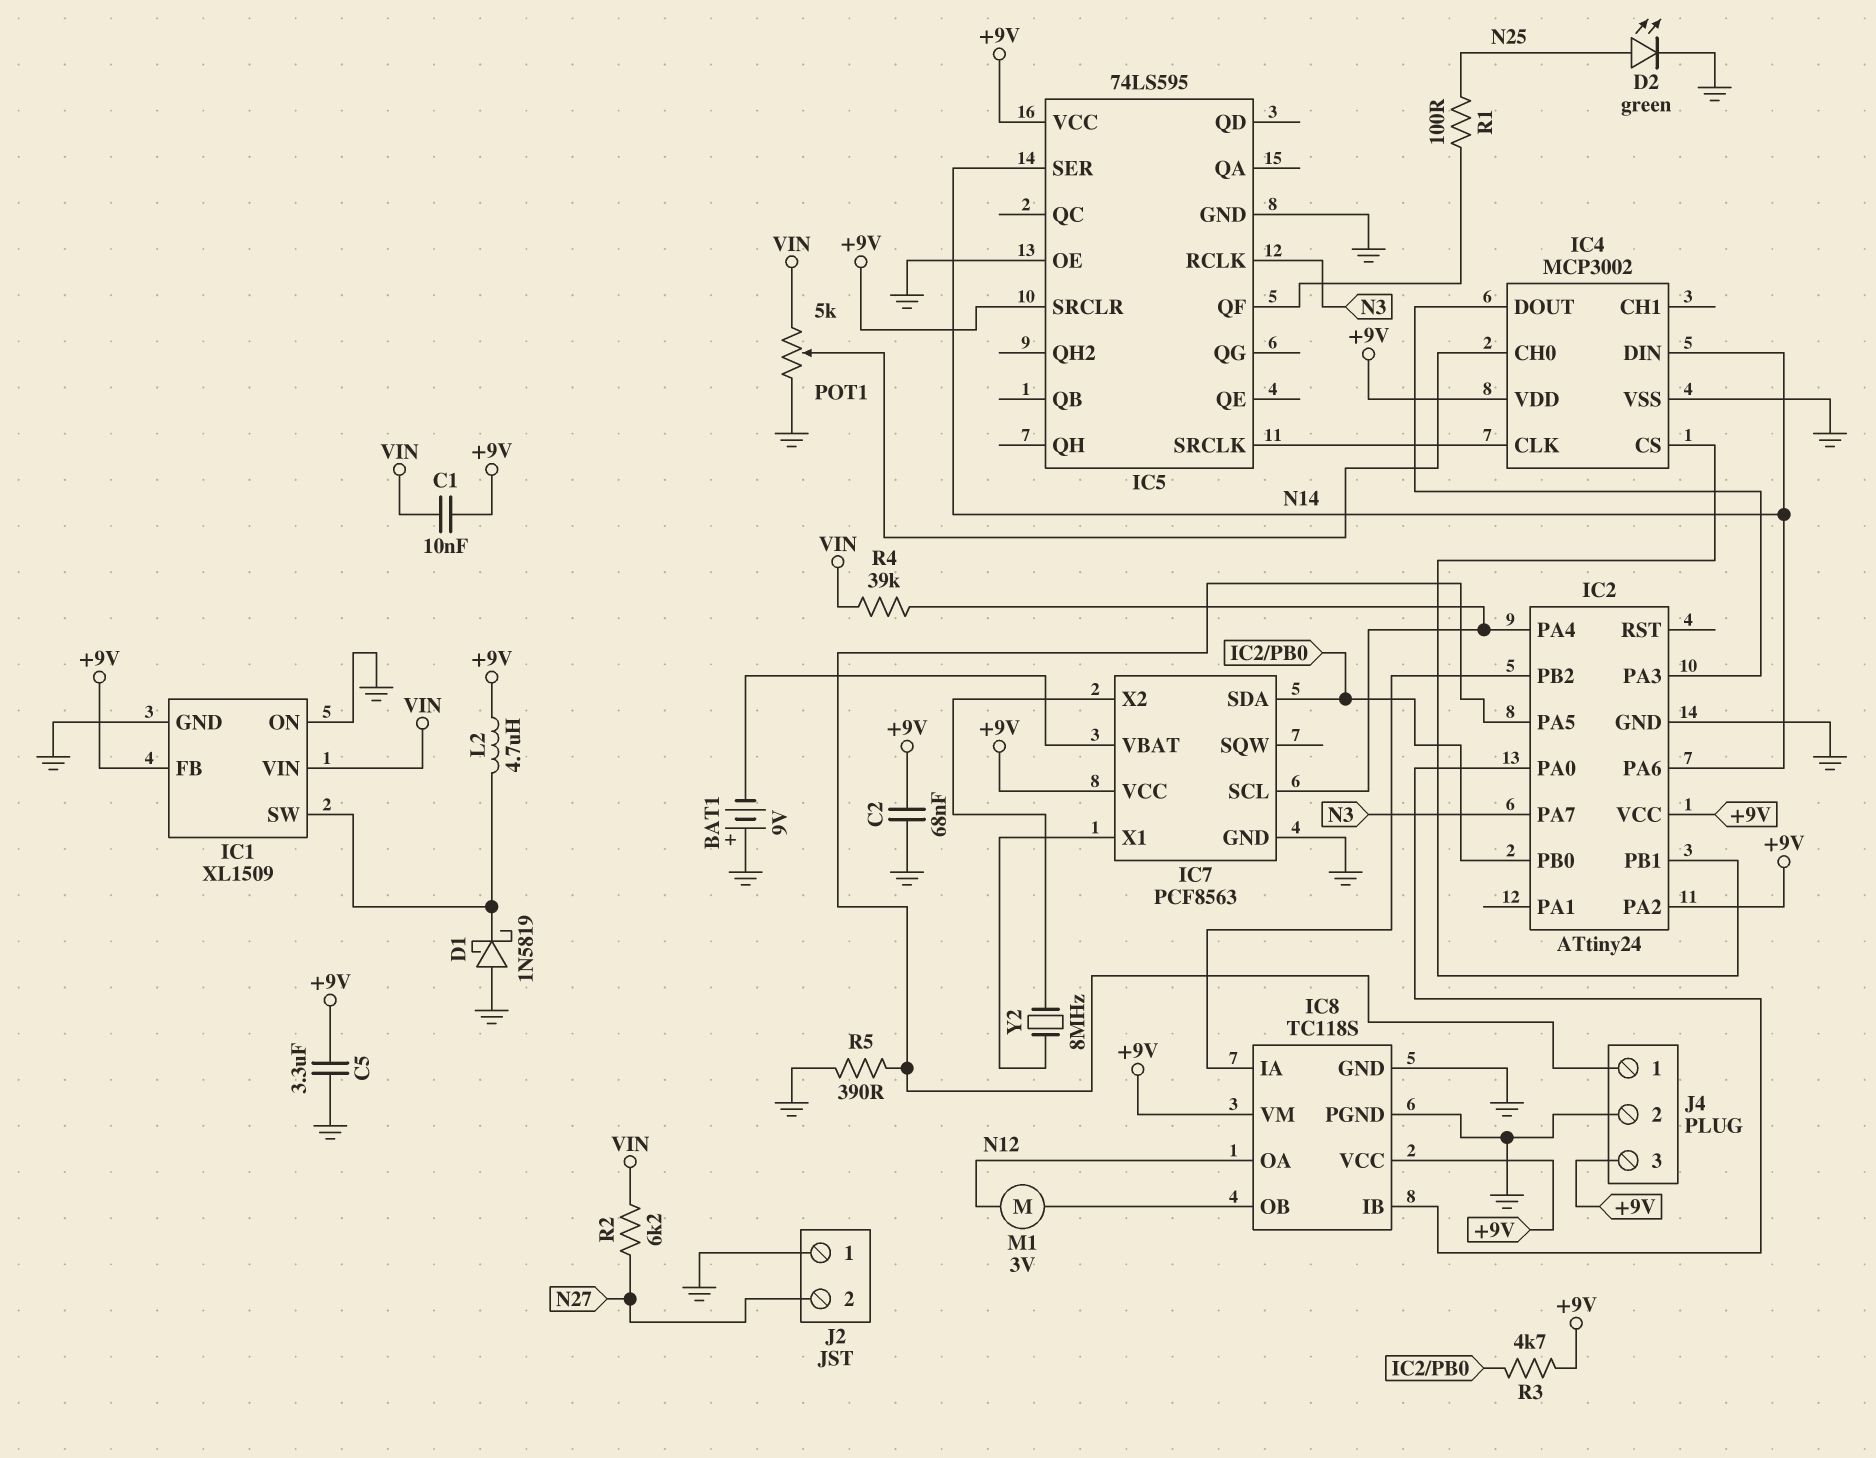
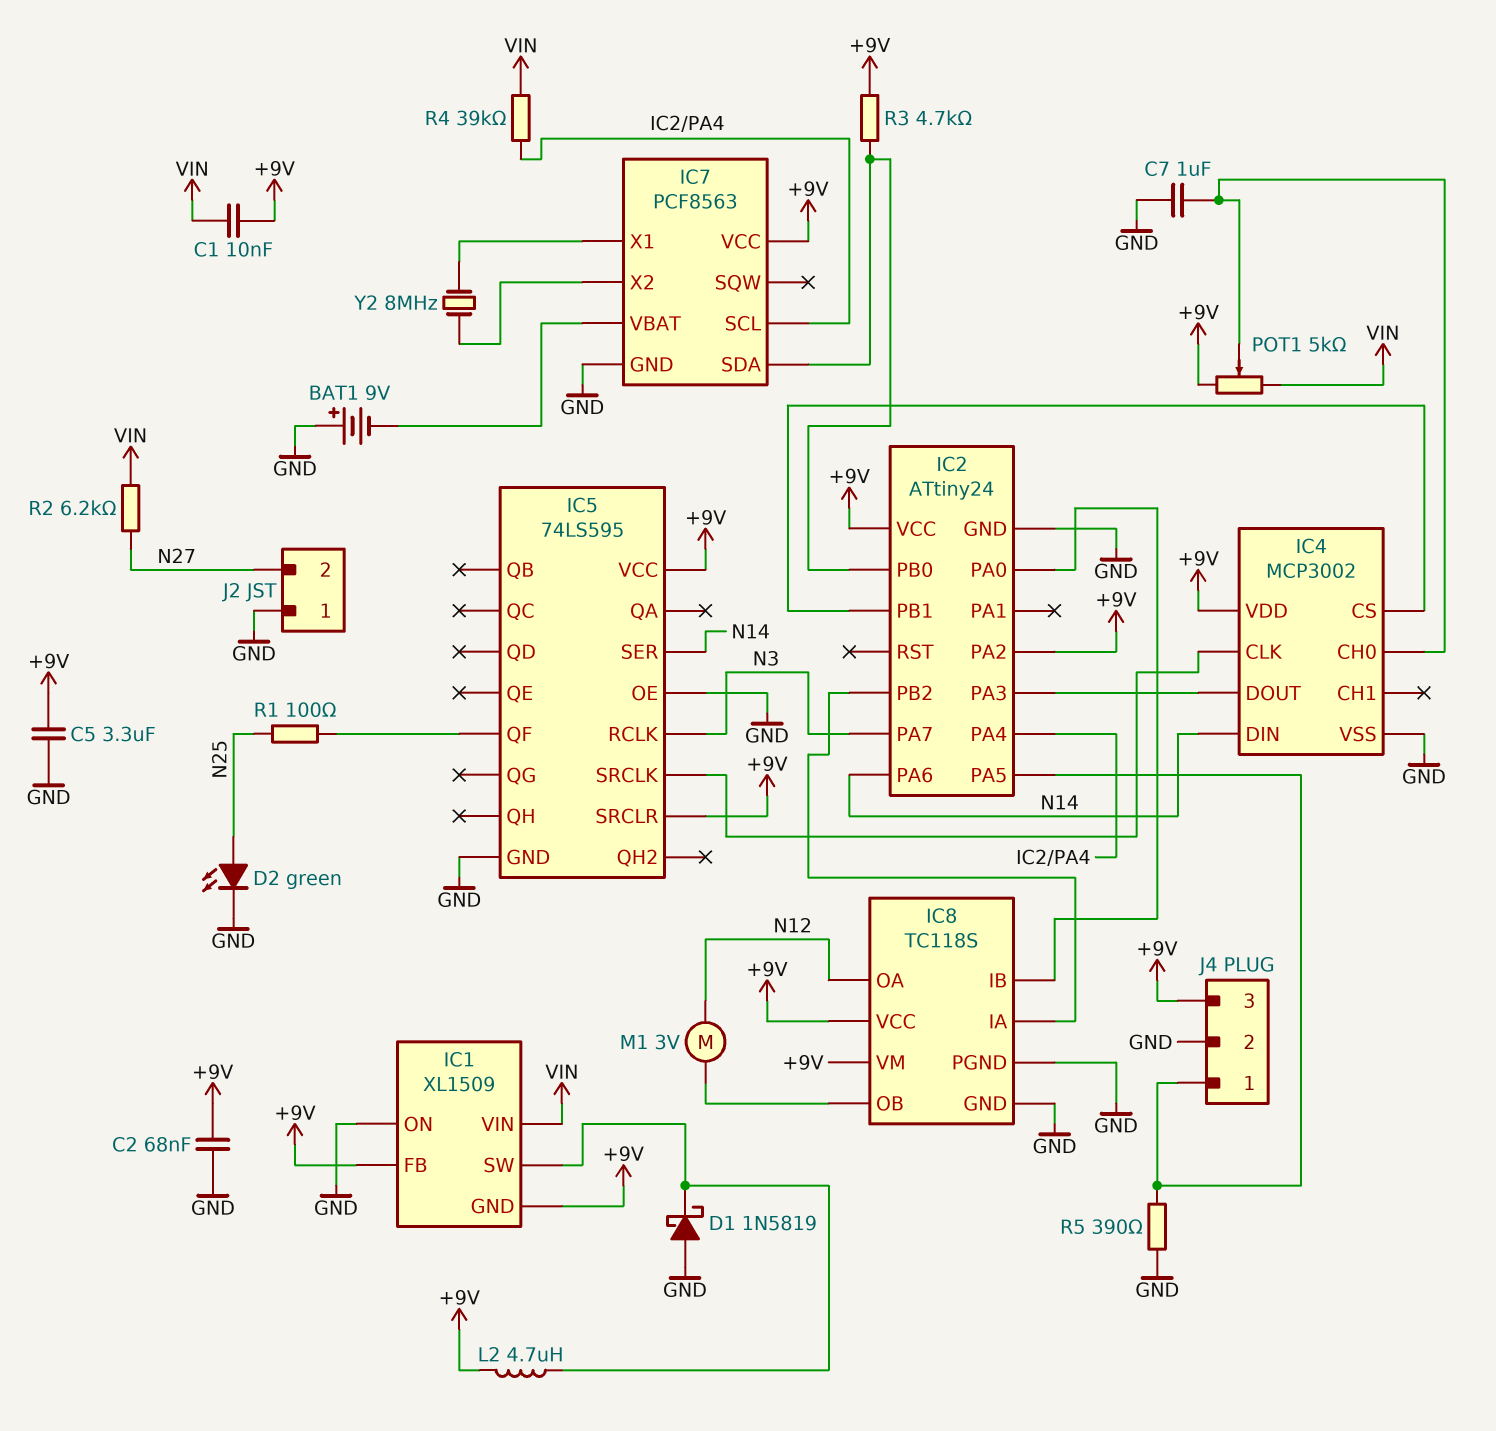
C7: none -> 1uF (GND, IC4/CH0)
IC1 pin GND: GND -> +9V
POT1: 5k (GND, VIN, wiper IC4/CH0) -> 5k (+9V, VIN, wiper IC4/CH0)

